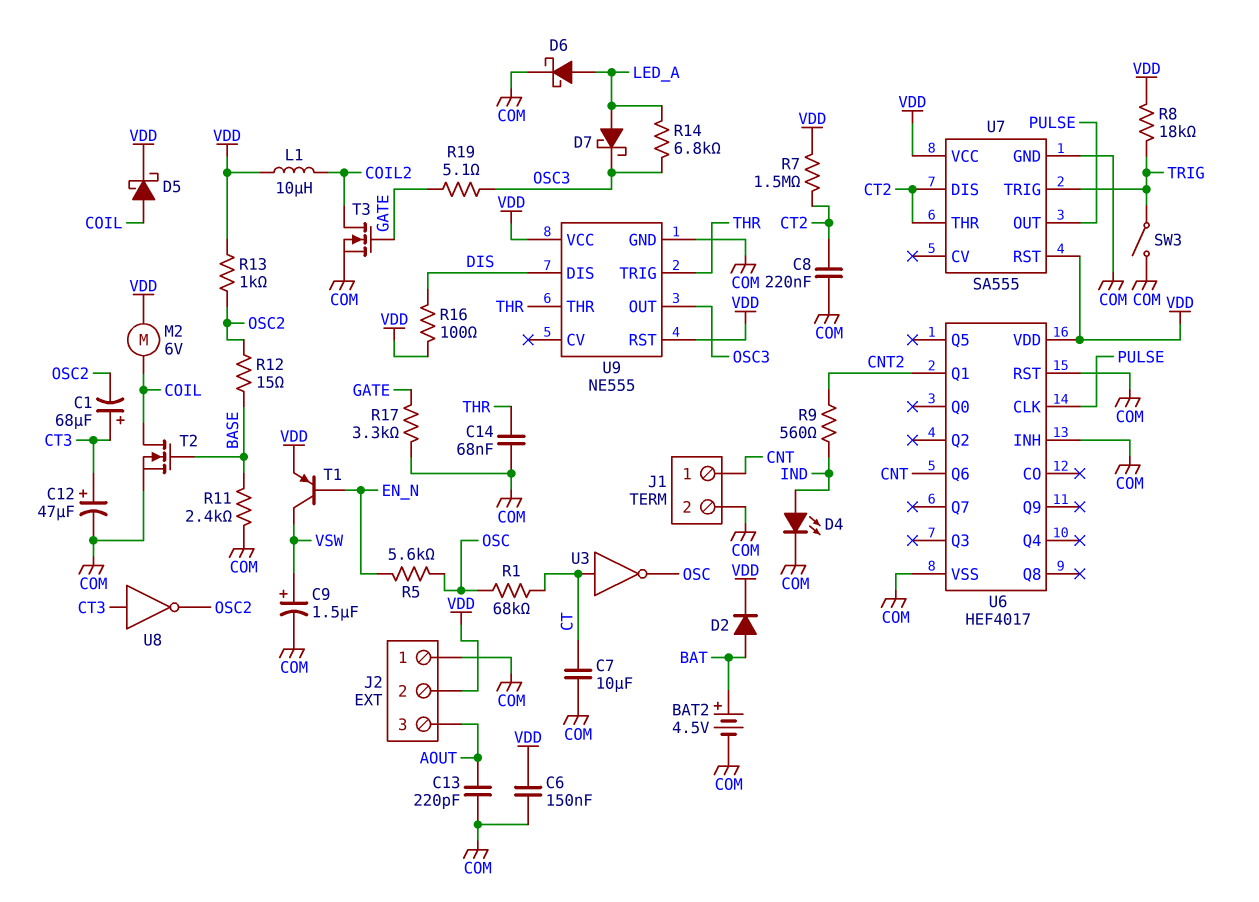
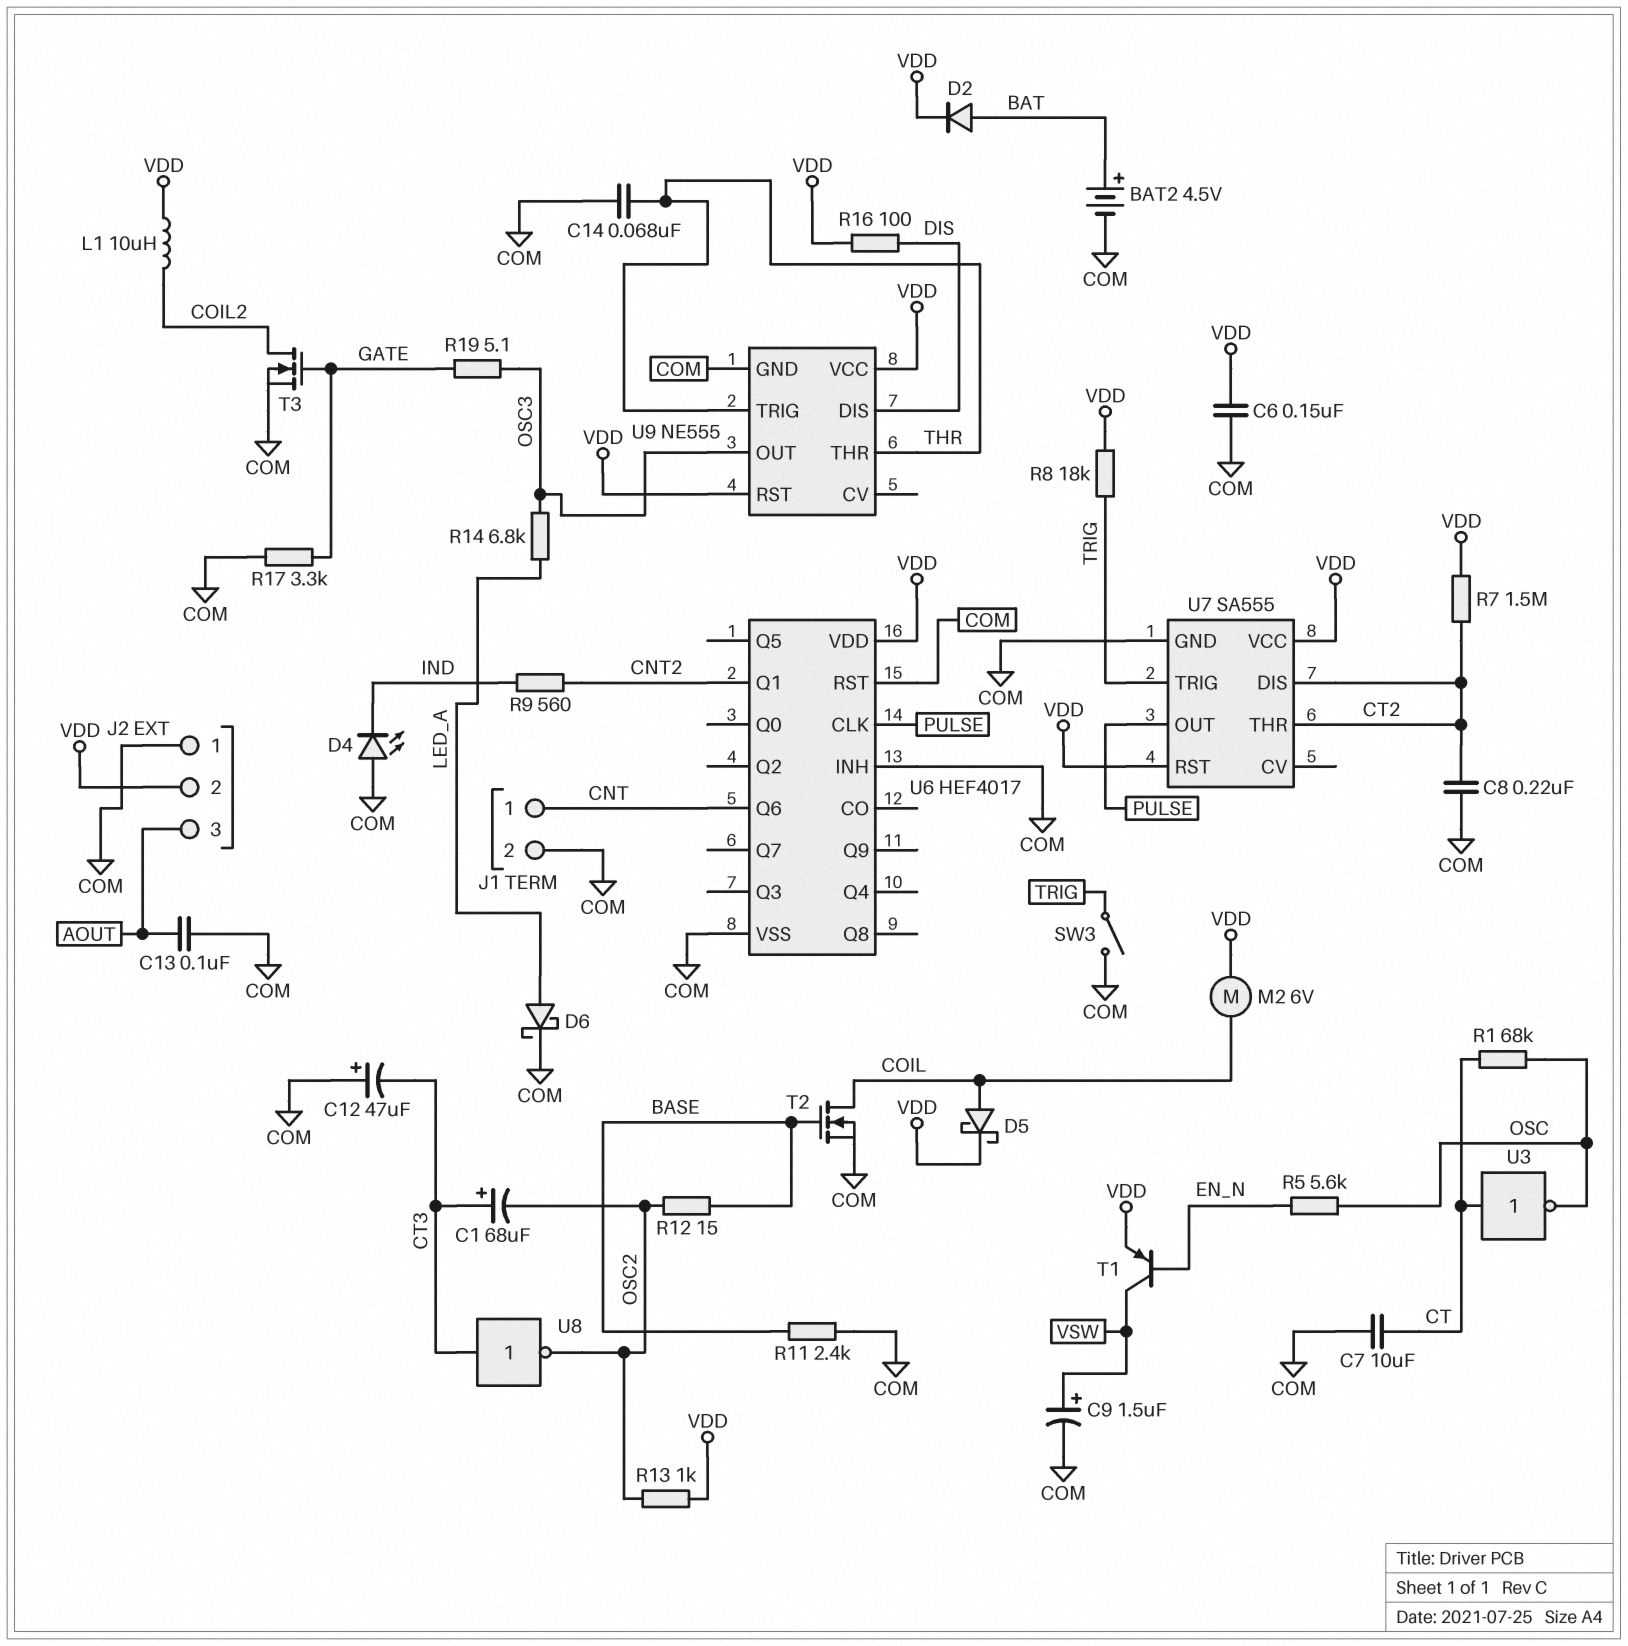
C12: 47uF (plus CT3, minus COM) -> 47uF (plus COM, minus CT3)
C13: 220pF (AOUT, COM) -> 100nF (AOUT, COM)
D4: LED (A IND, K COM) -> LED (A COM, K IND)
D7: schottky (A LED_A, K OSC3) -> none

